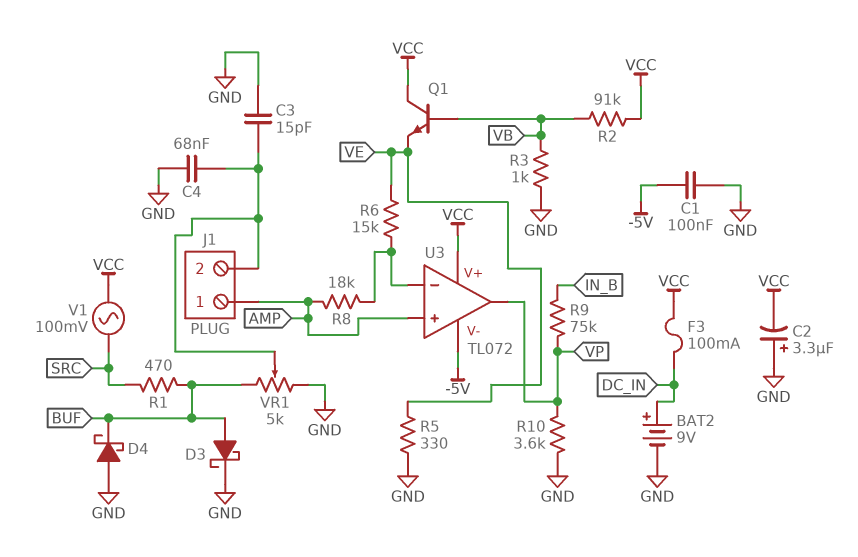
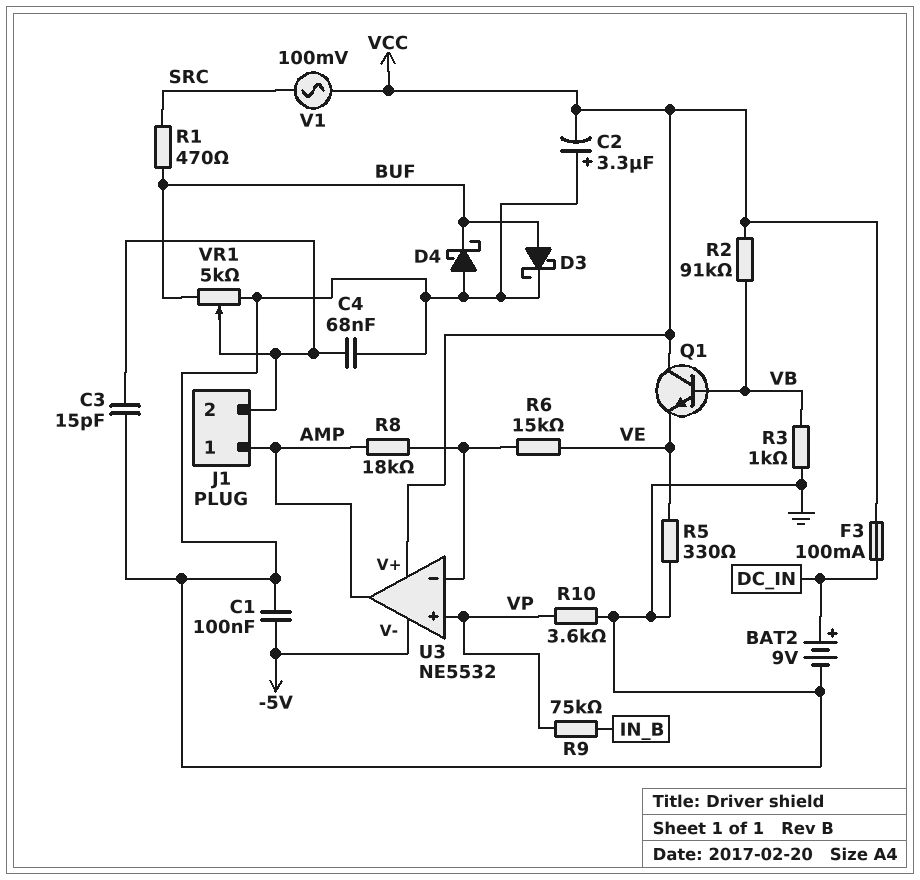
U3: TL072 -> NE5532
U3 pin in+: AMP -> VP
U3 pin out: VP -> AMP

